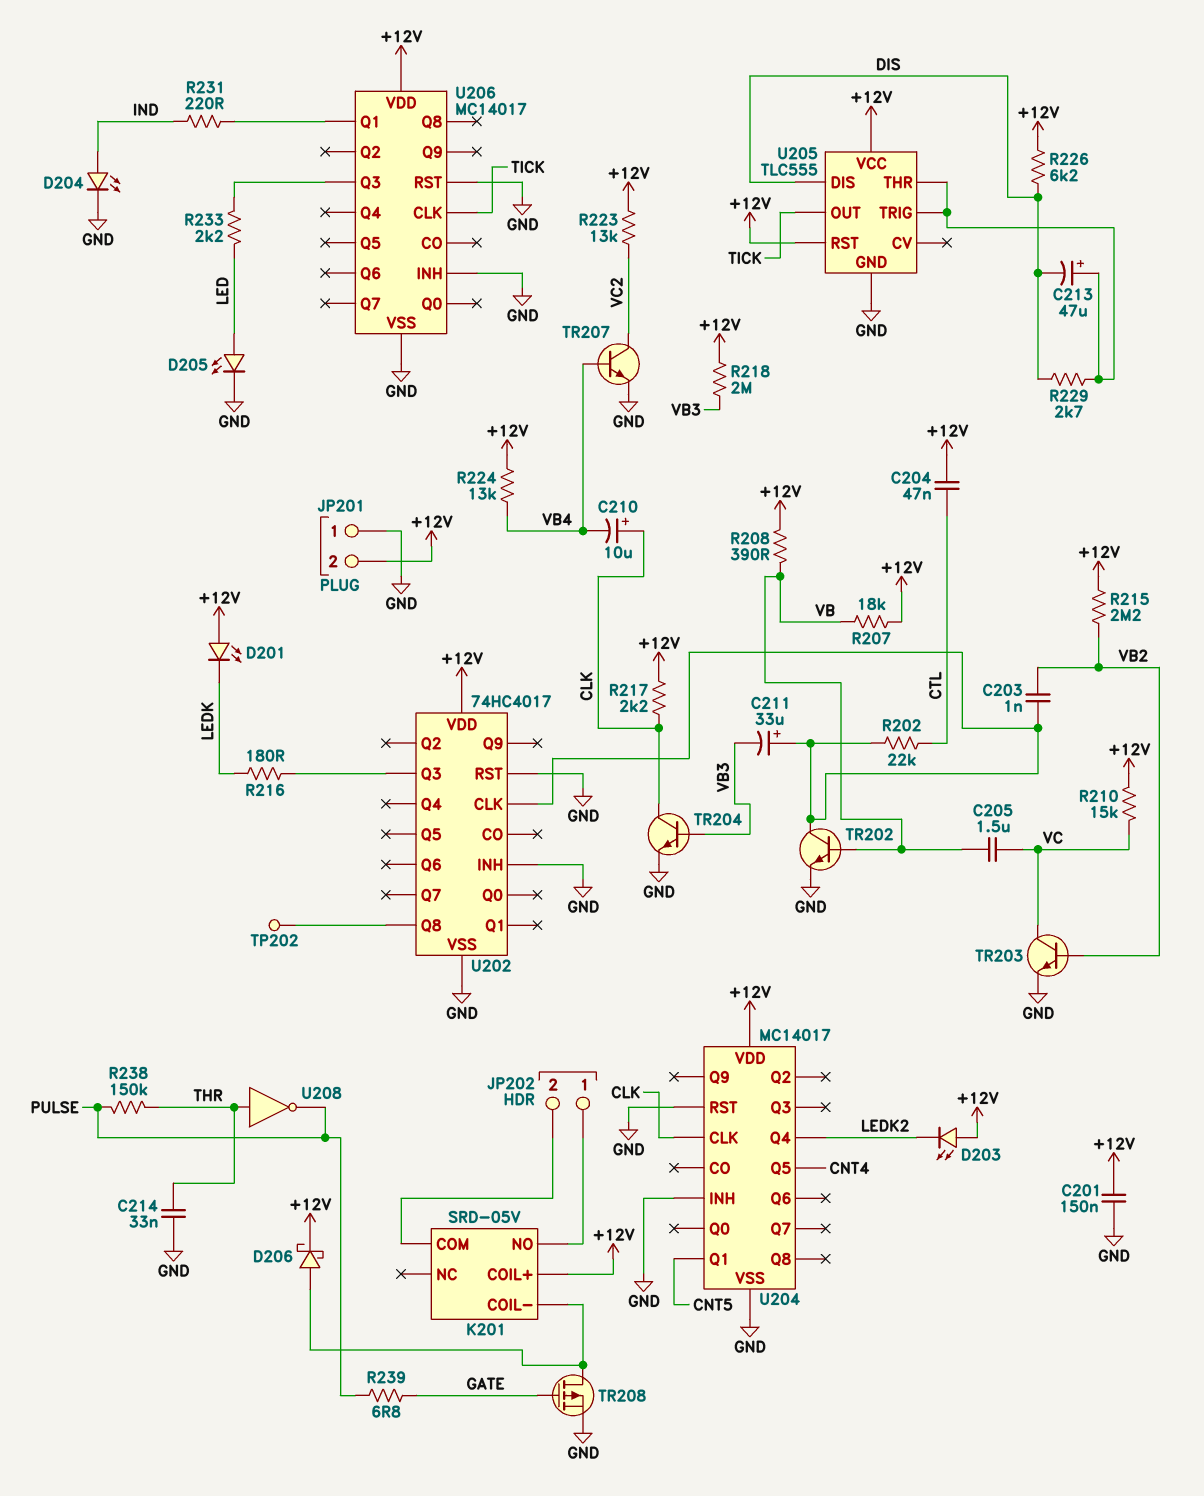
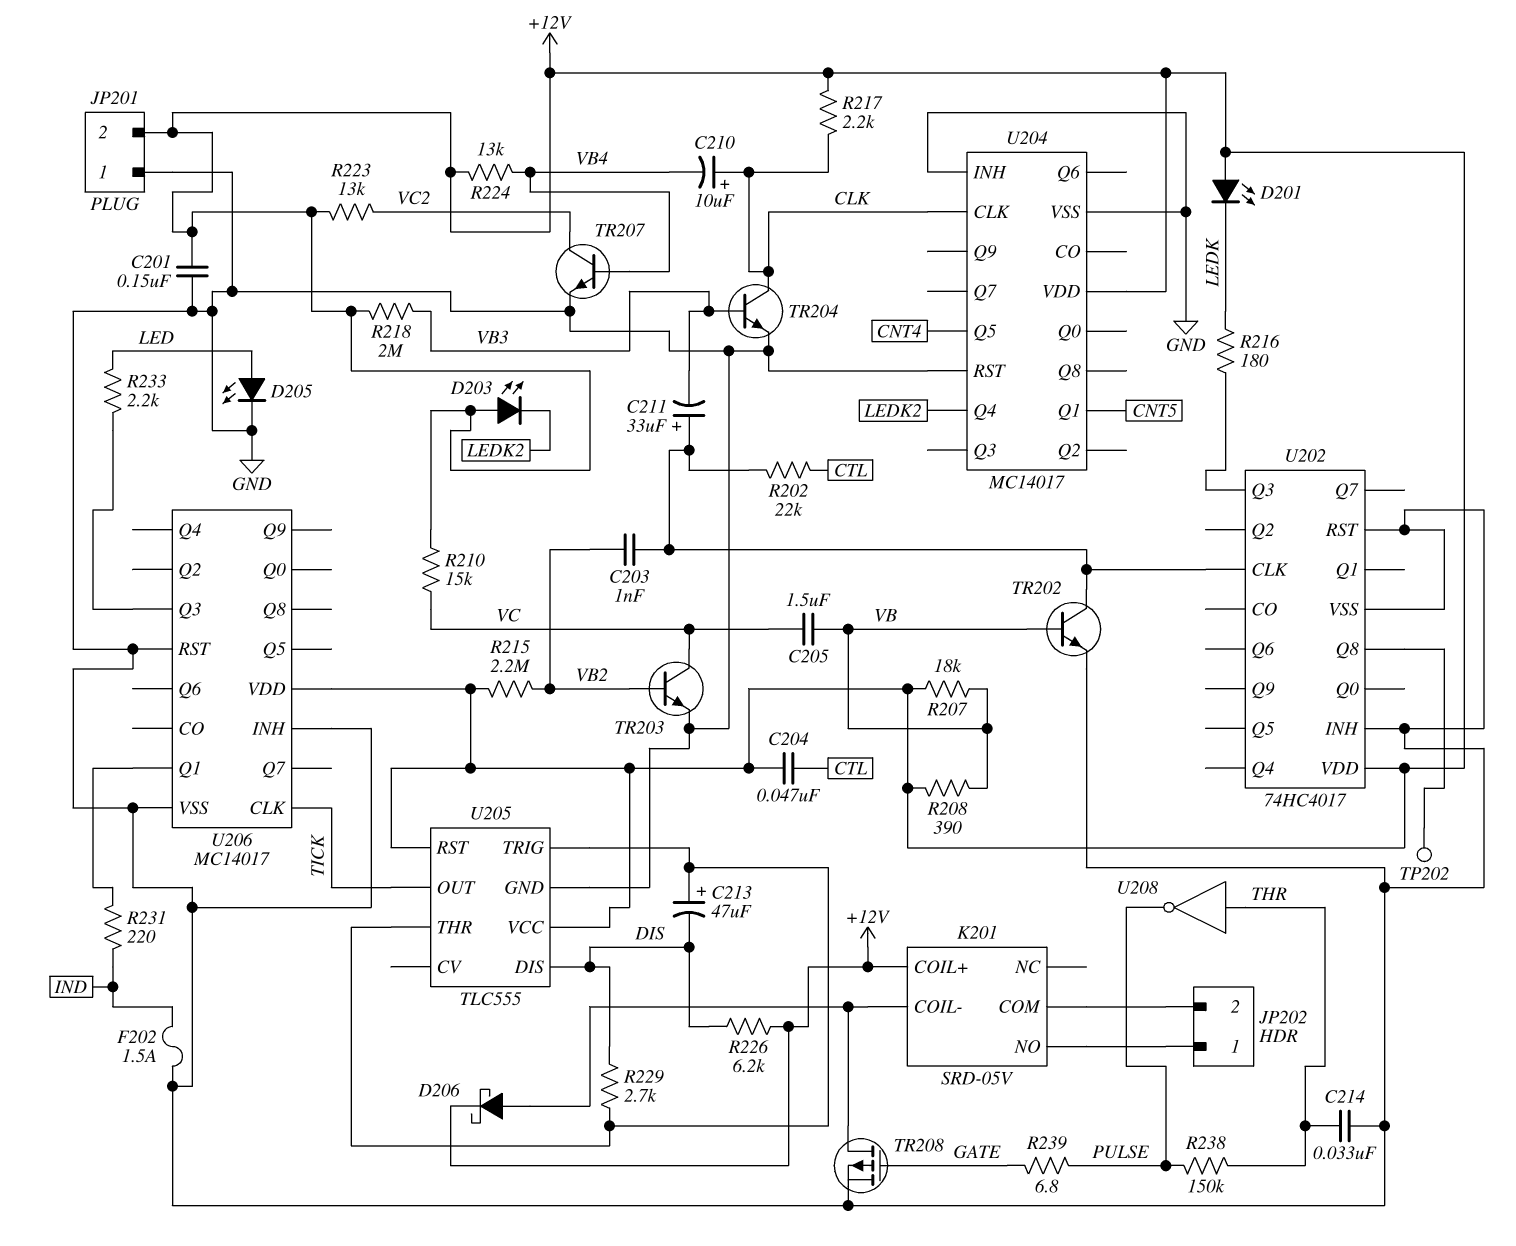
D204: LED (A IND, K GND) -> none
F202: none -> 1.5A (GND, IND)

